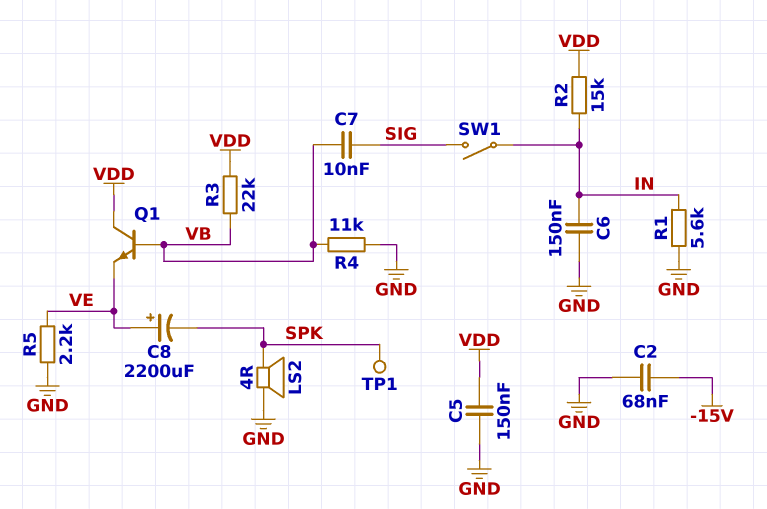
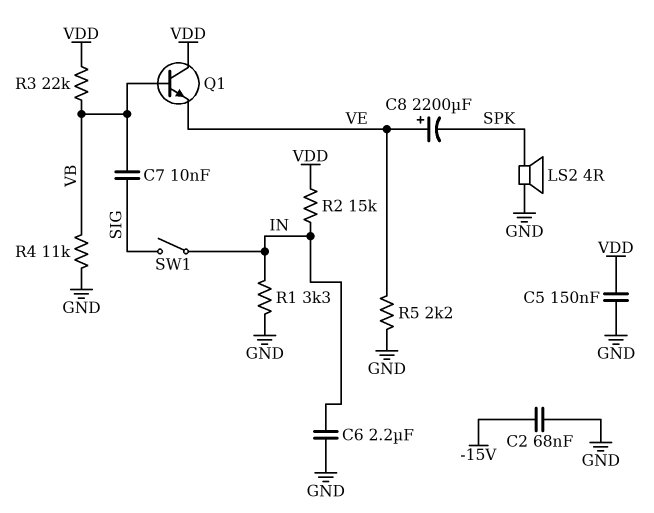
C6: 150nF (GND, IN) -> 2.2uF (GND, IN)
R1: 5.6k (GND, IN) -> 3.3k (GND, IN)
TP1: test point (SPK) -> none

